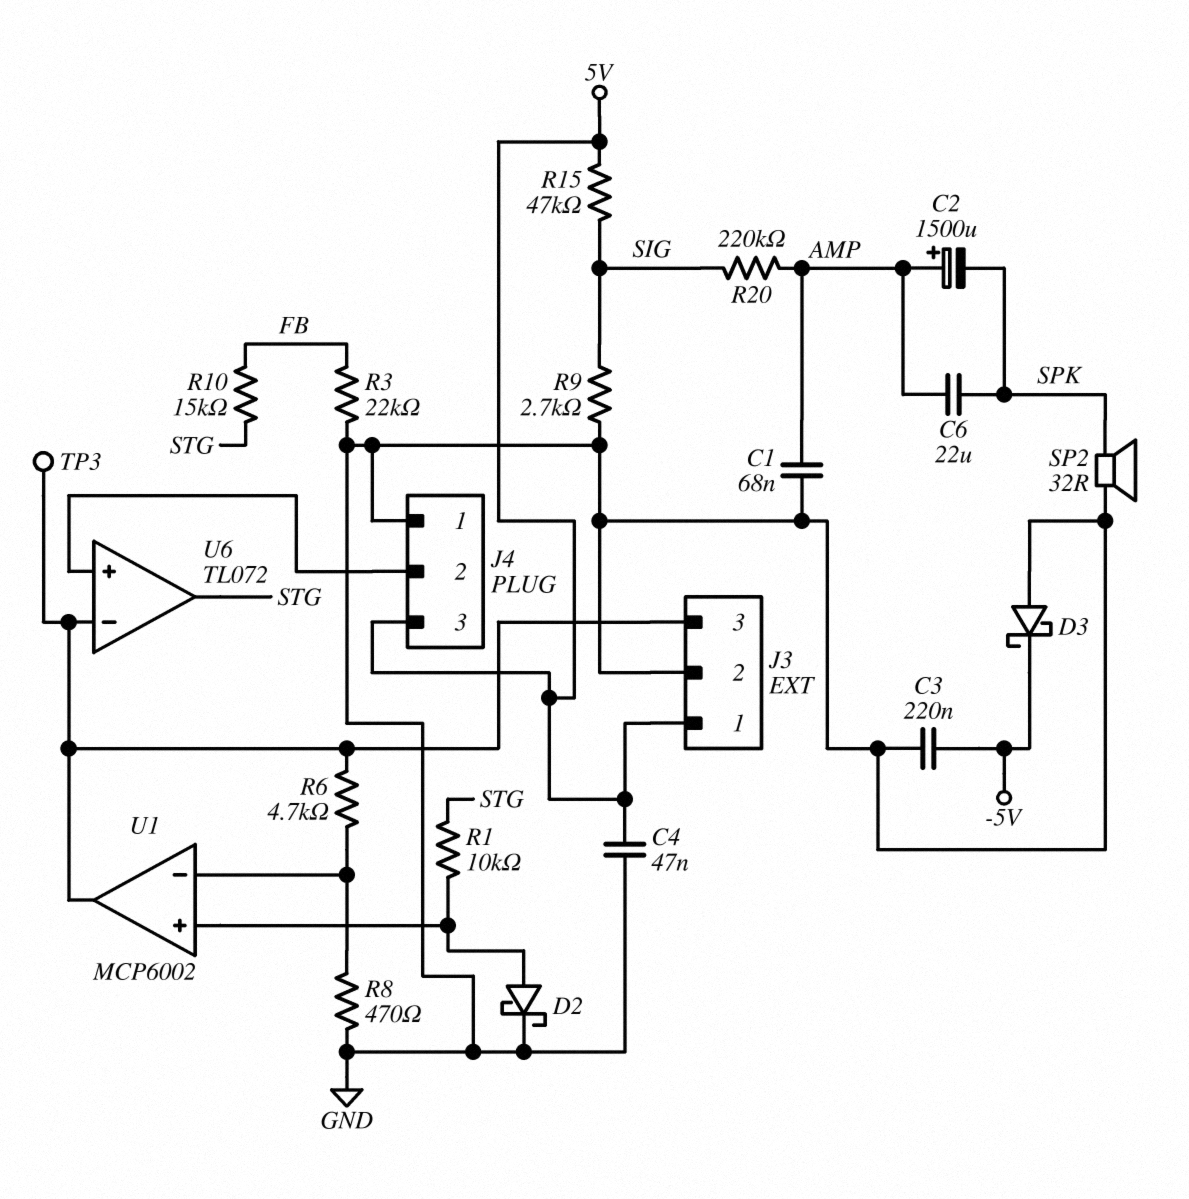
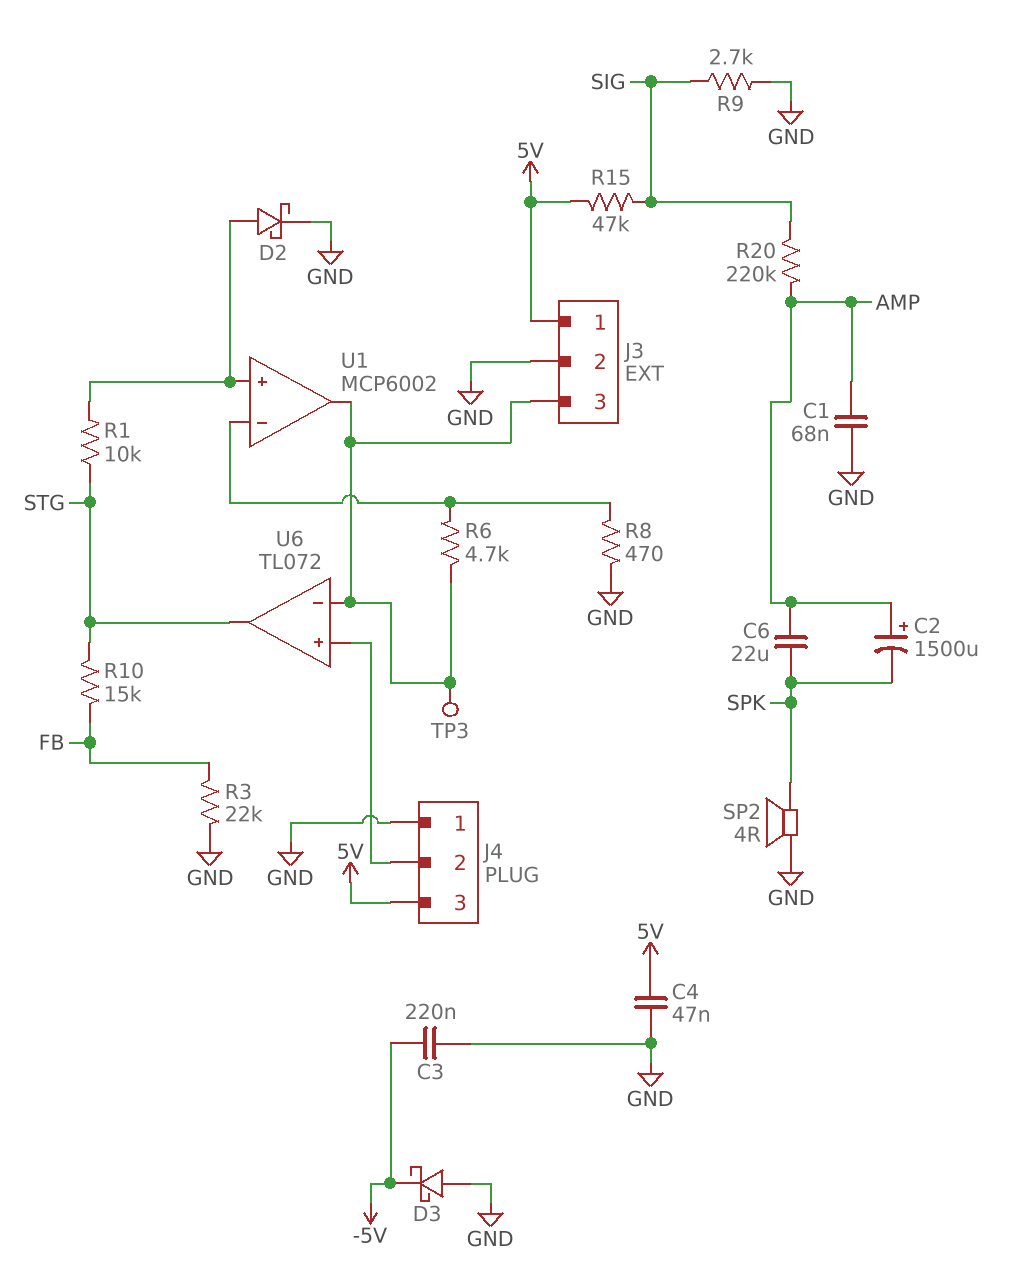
SP2: speaker 32R (GND, SPK) -> speaker 4R (GND, SPK)

